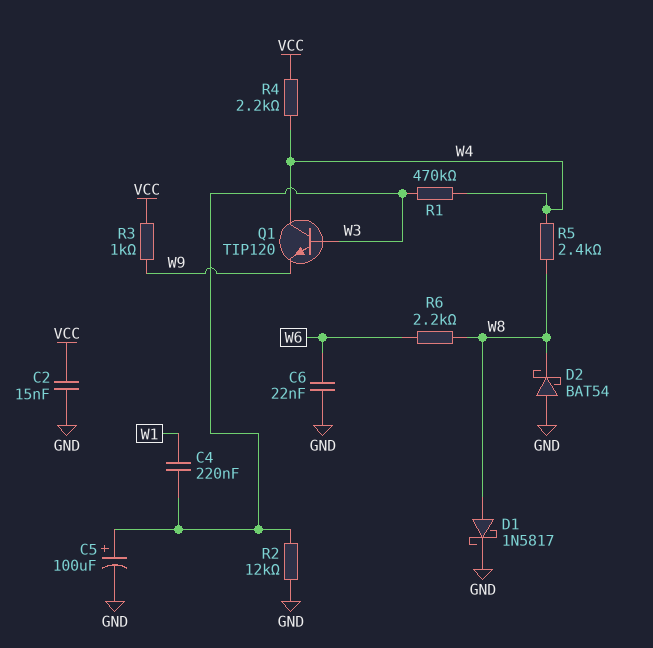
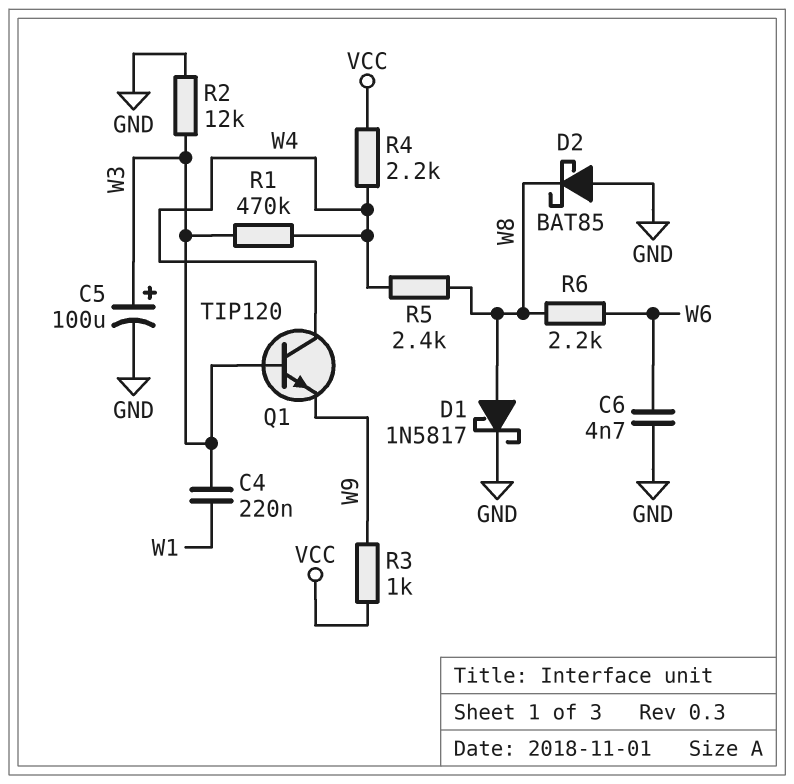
C2: 15nF (GND, VCC) -> none
C6: 22nF (GND, W6) -> 4.7nF (GND, W6)
D2: schottky BAT54 (A GND, K W8) -> schottky BAT85 (A GND, K W8)

